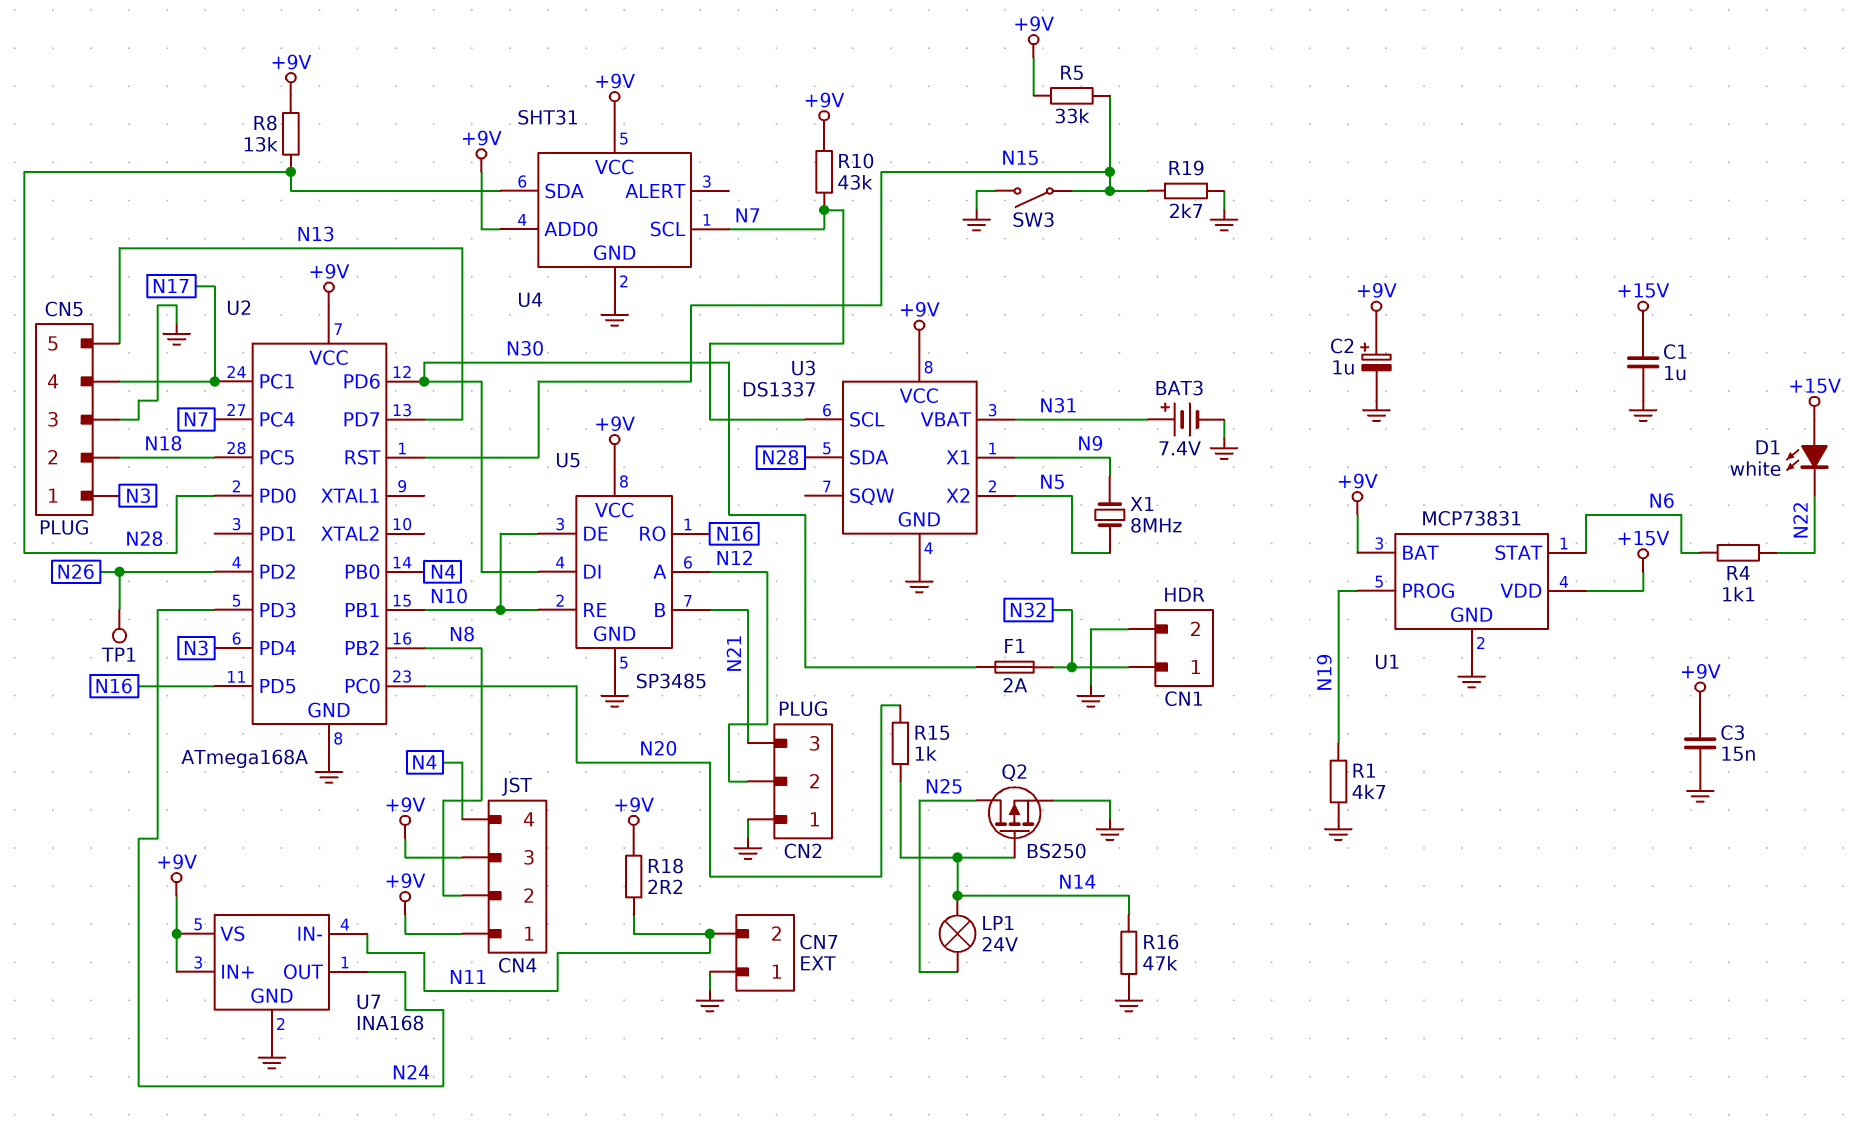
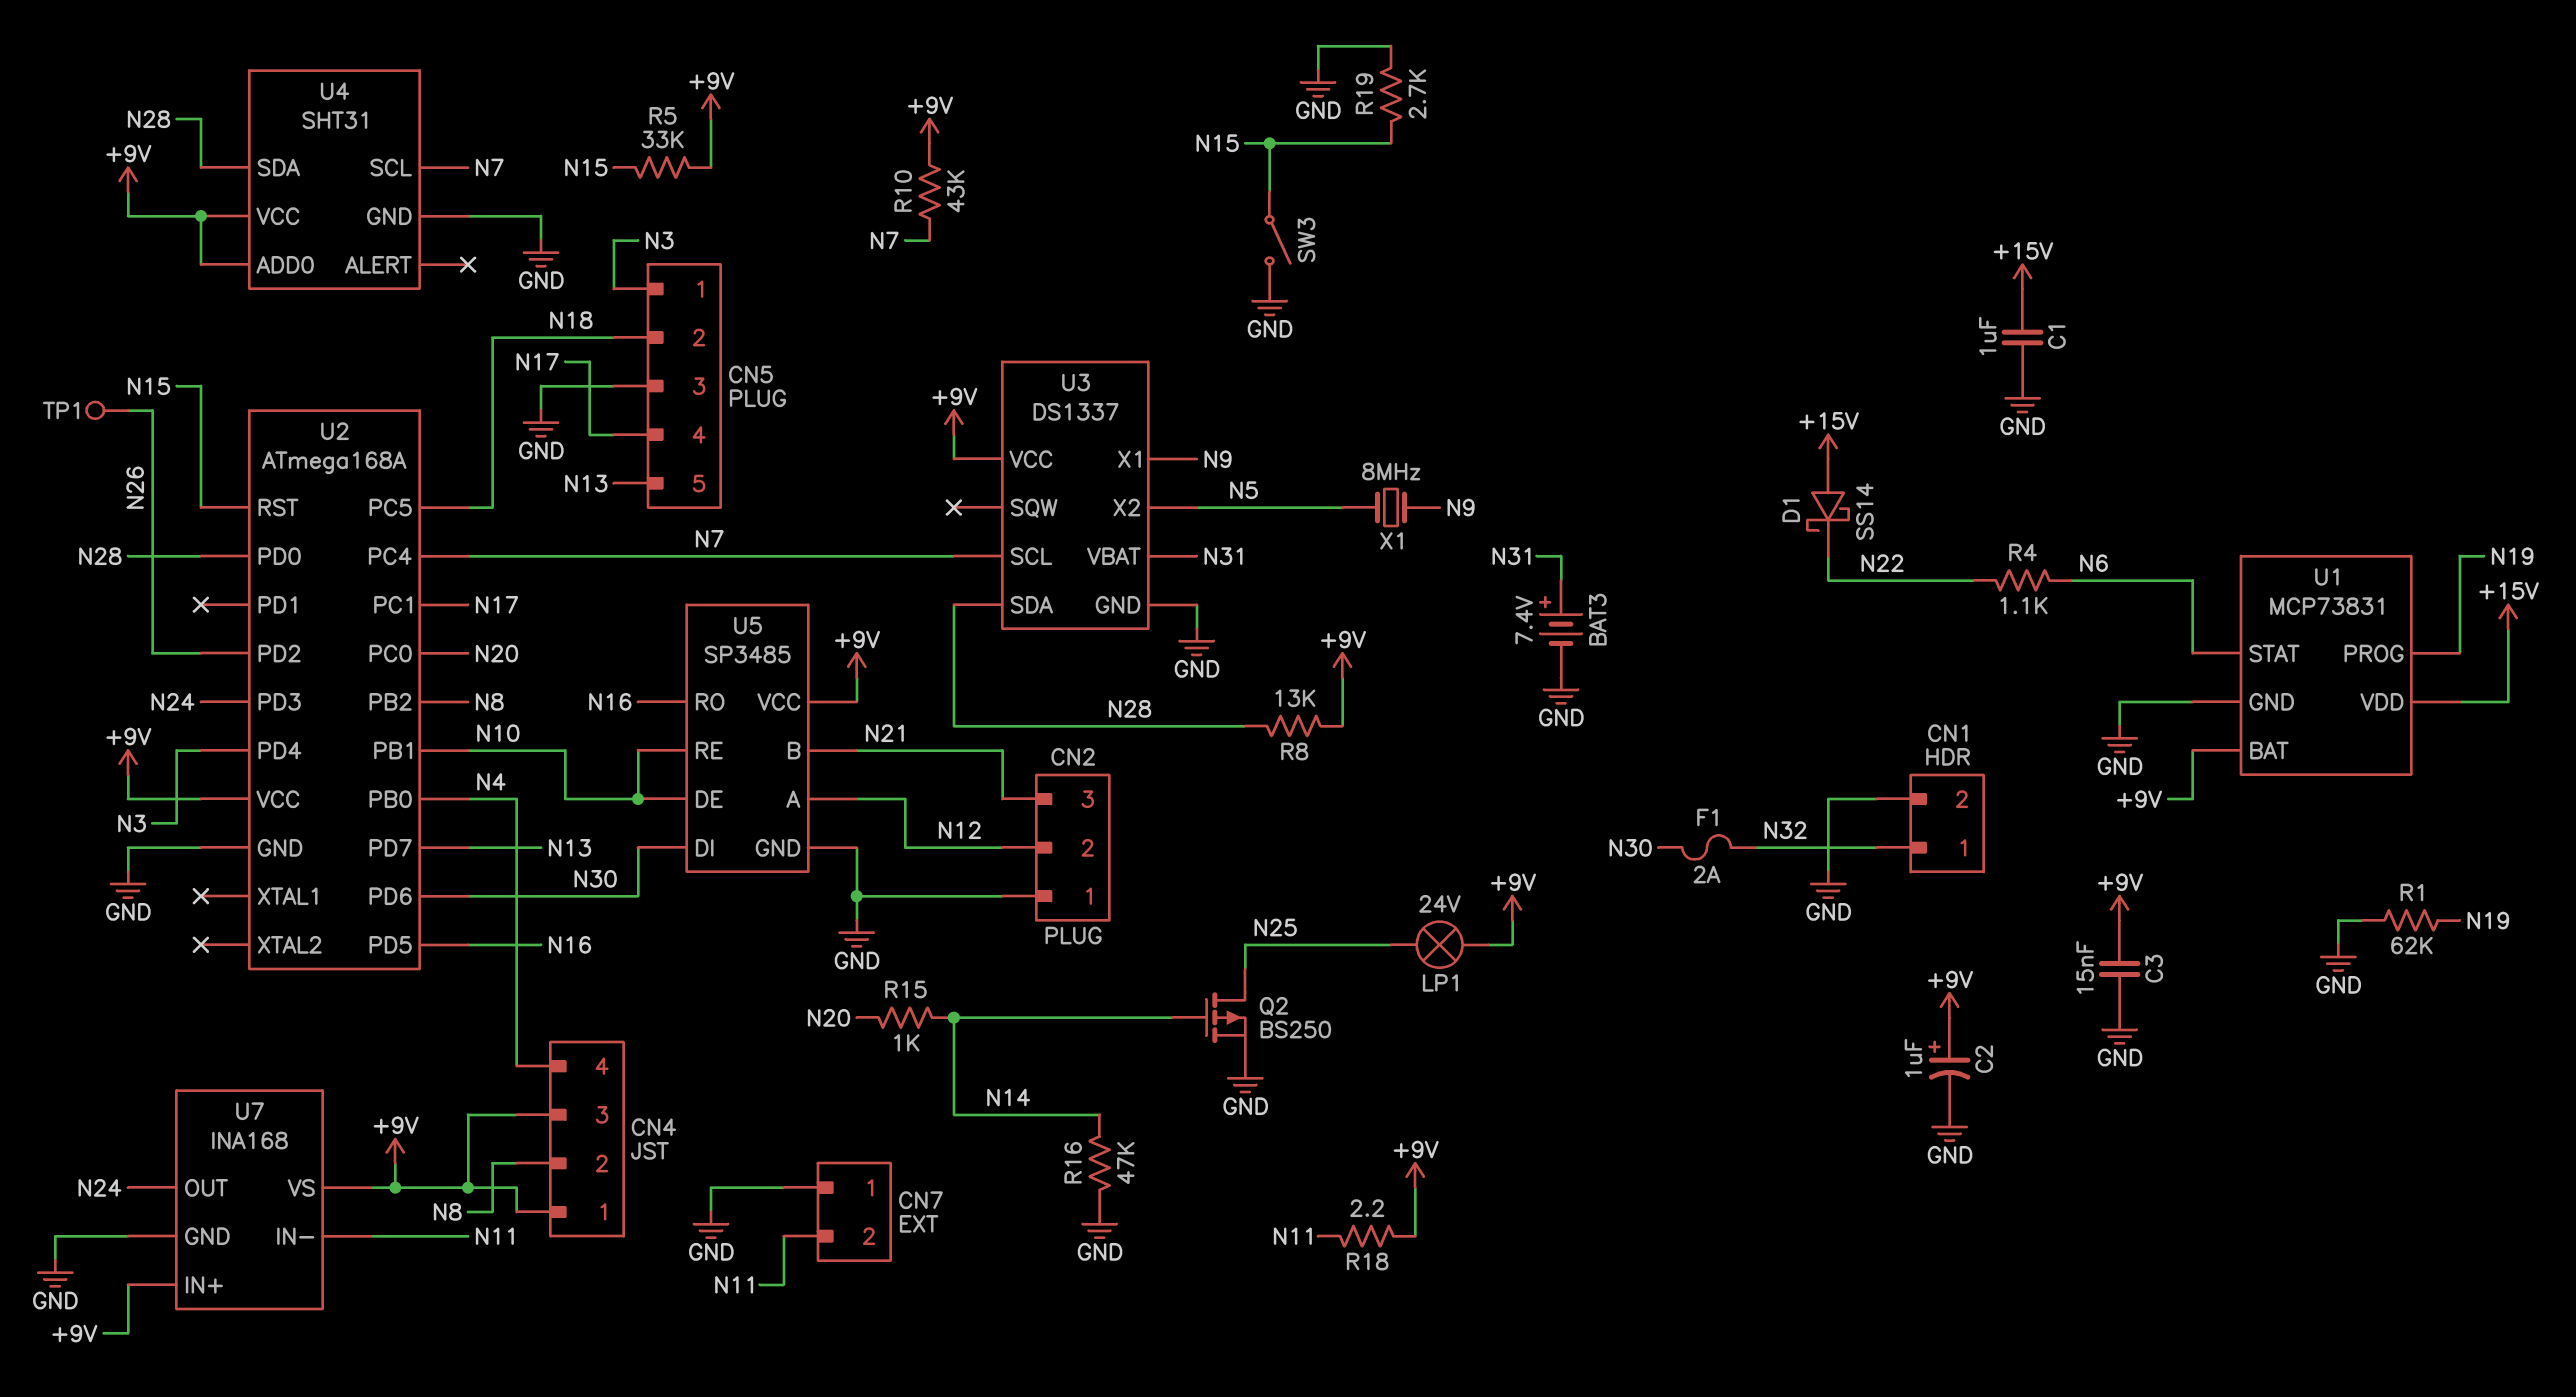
D1: LED white (A +15V, K N22) -> schottky SS14 (A +15V, K N22)
LP1: lamp 24V (N14, N25) -> lamp 24V (+9V, N25)
R1: 4.7k (GND, N19) -> 62k (GND, N19)

